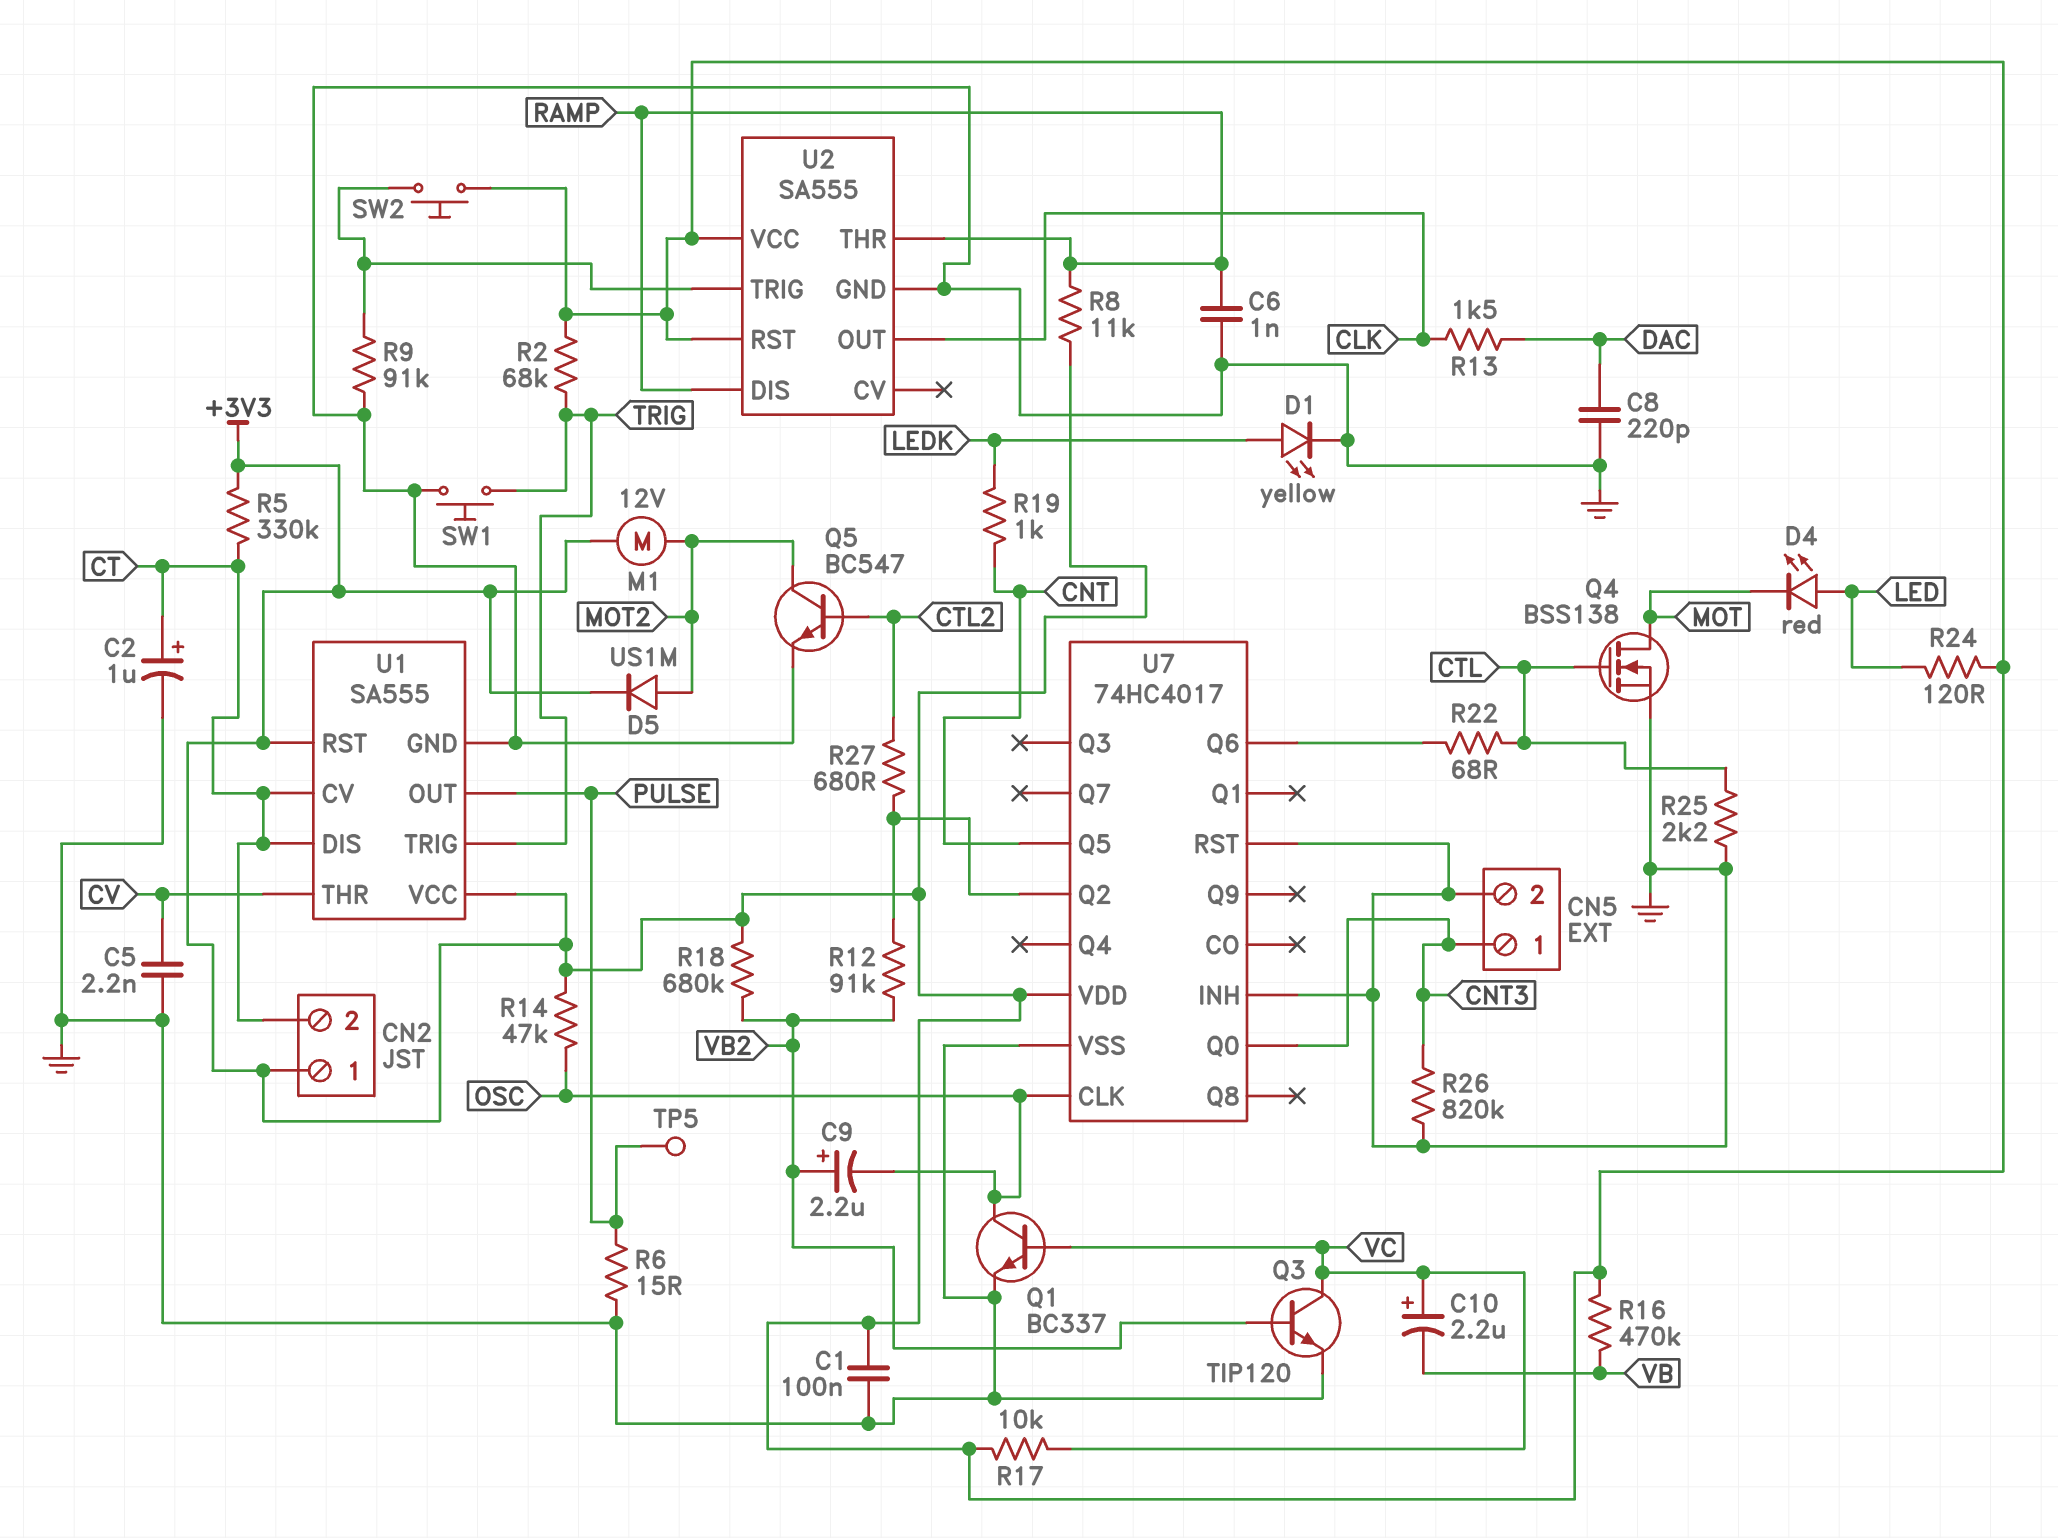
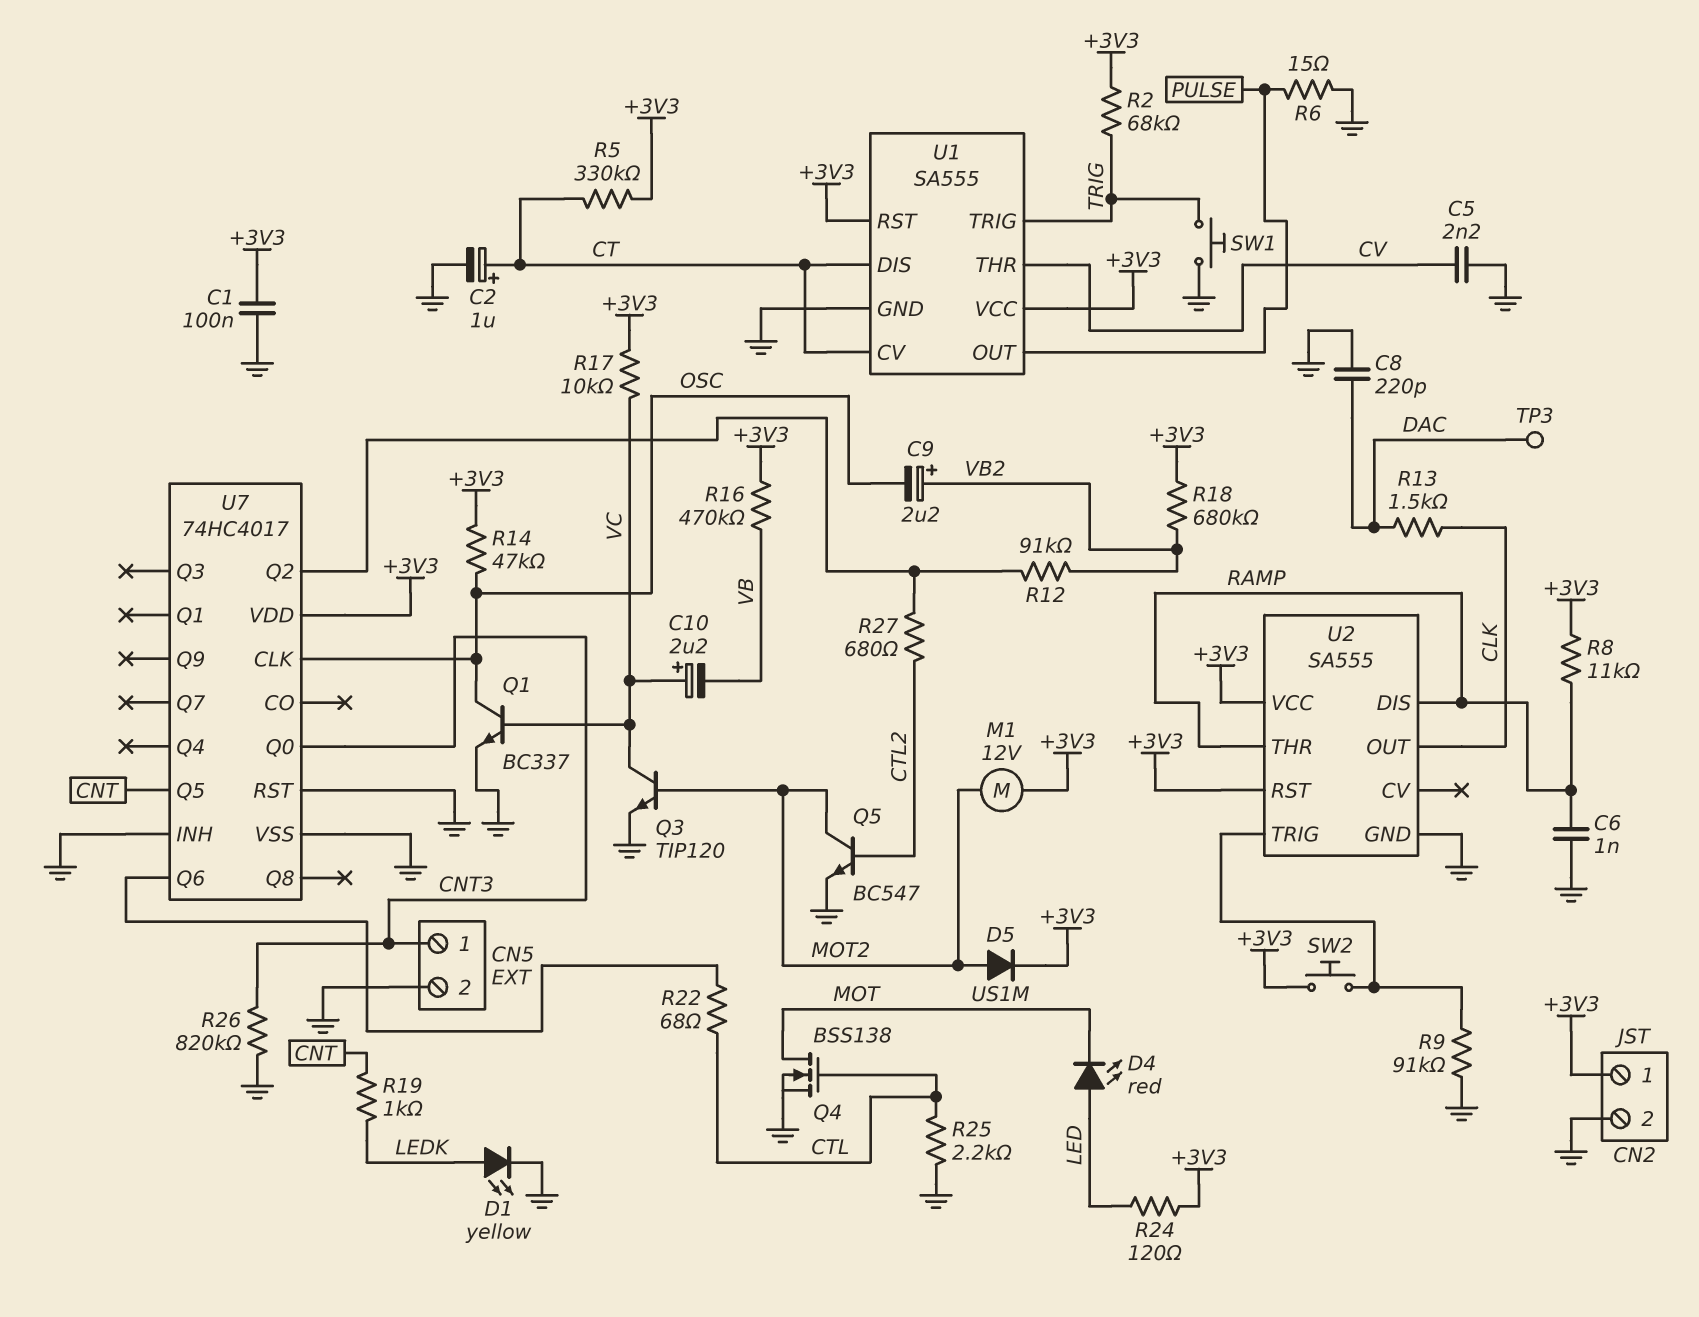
CN2 pin 2: CT -> GND
Q3: NPN TIP120 (B VB2, C VC, E GND) -> NPN TIP120 (B MOT2, C VC, E GND)
TP3: none -> test point (DAC)
TP5: test point (PULSE) -> none

